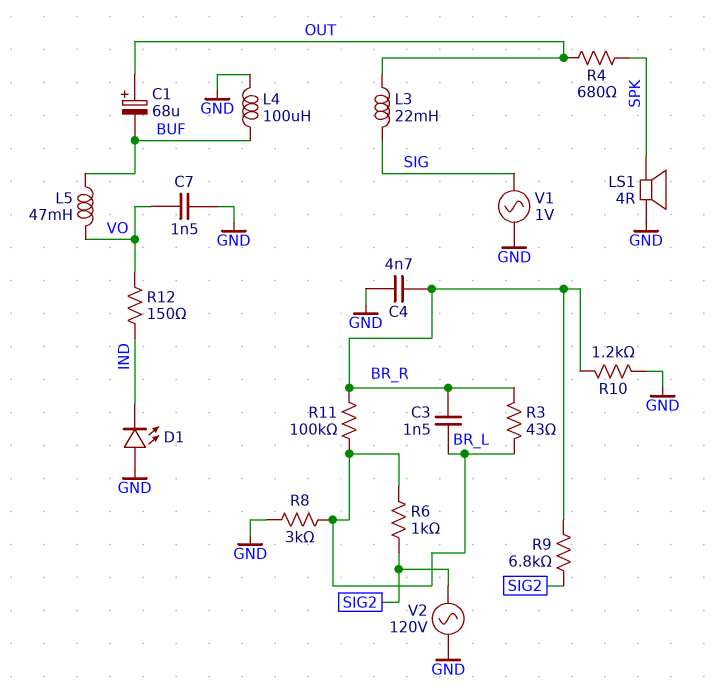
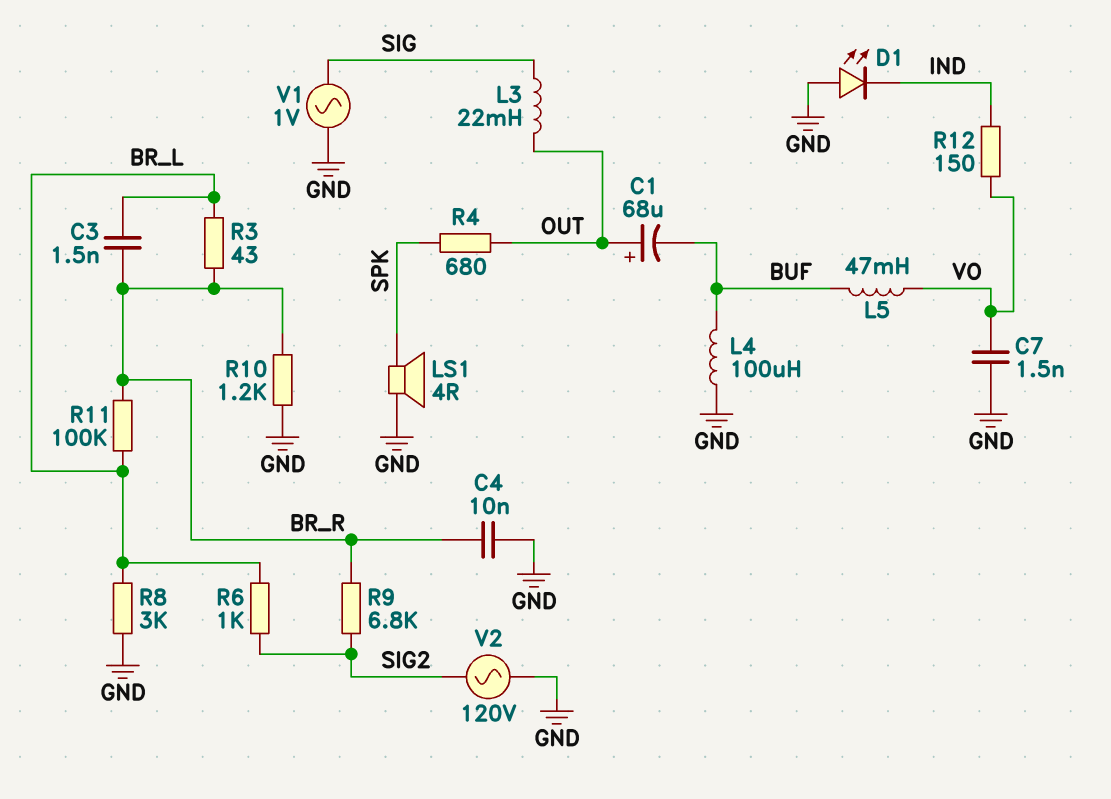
C4: 4.7nF (BR_R, GND) -> 10nF (BR_R, GND)

